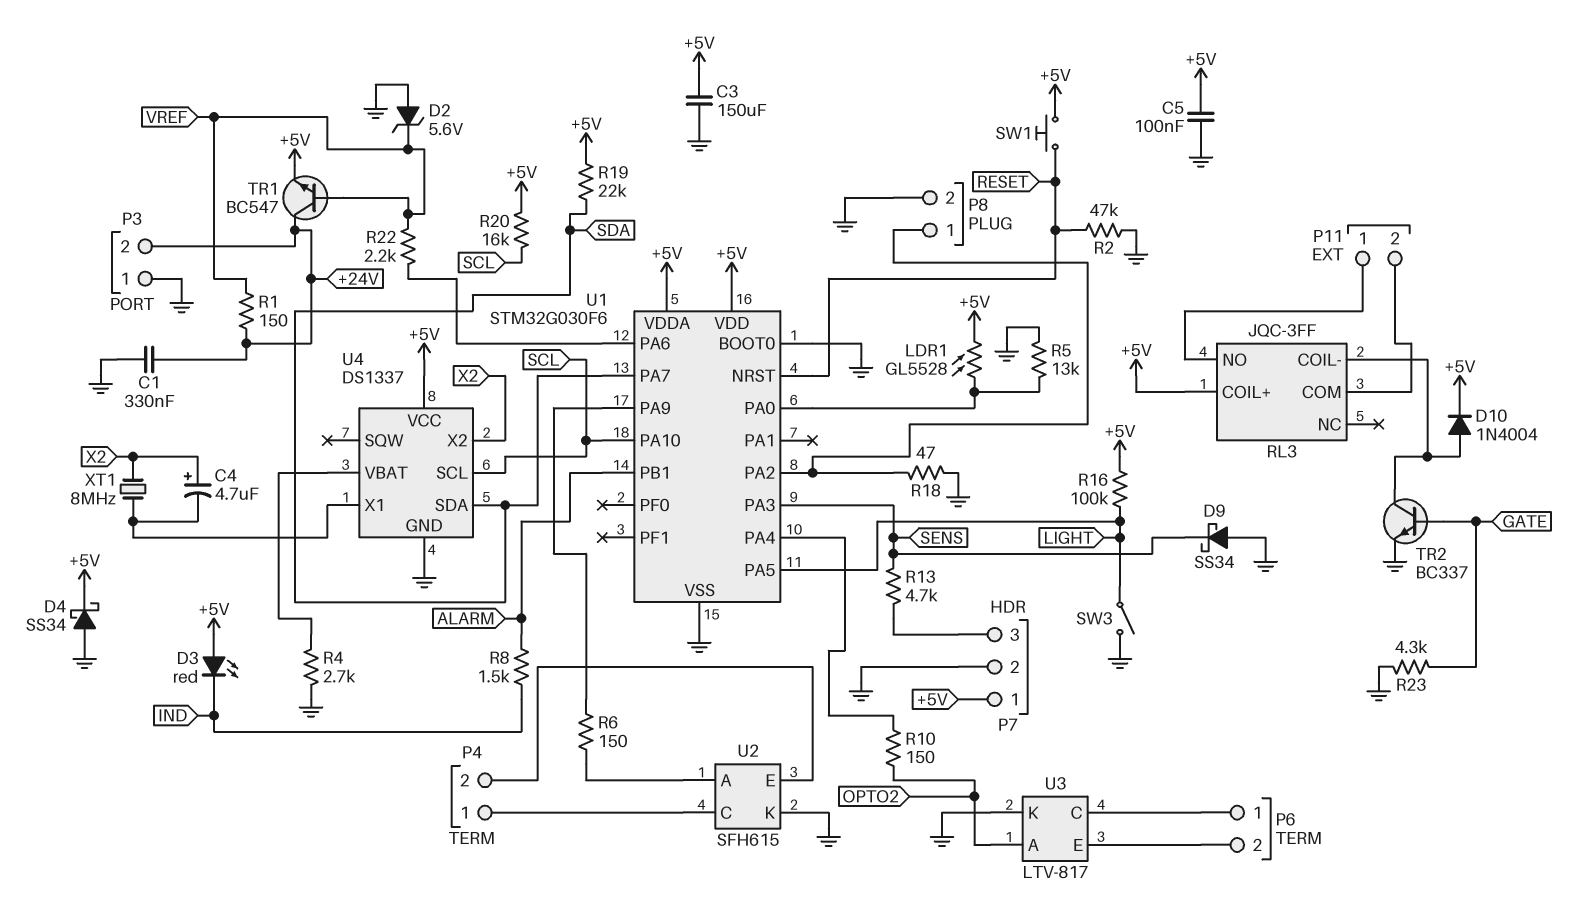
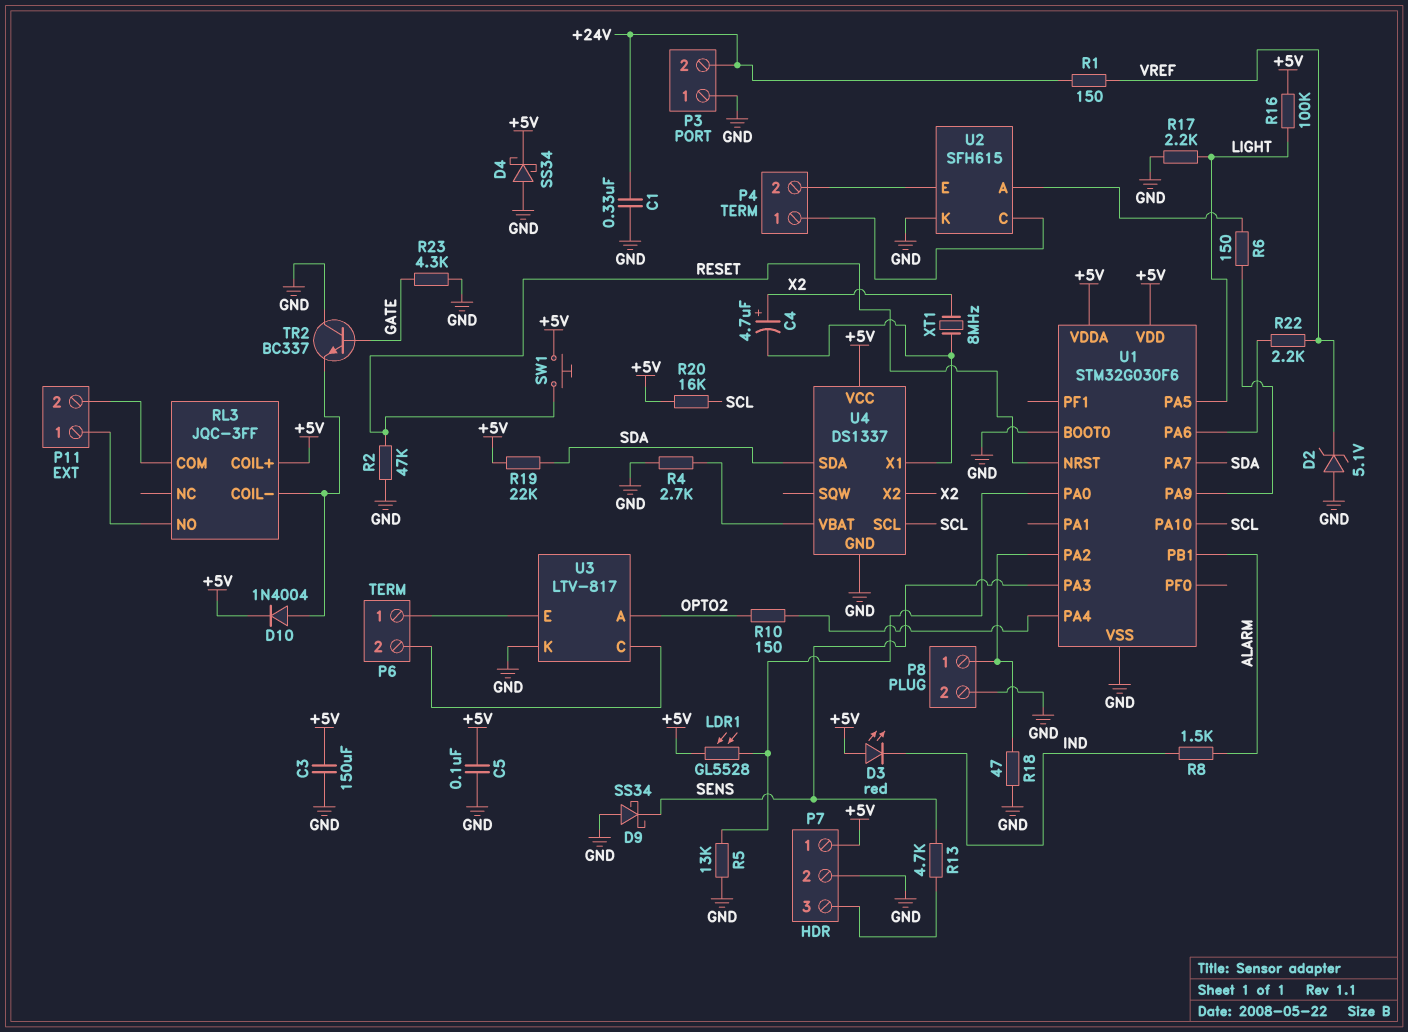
D2: zener 5.6V (A GND, K VREF) -> zener 5.1V (A GND, K VREF)
R17: none -> 2.2k (GND, LIGHT)
SW3: switch (GND, LIGHT) -> none
TR1: NPN BC547 (B VREF, C +24V, E +5V) -> none
TR2: NPN BC337 (B GATE, C RL3/COIL-, E GND) -> NPN BC337 (B GATE, C GND, E RL3/COIL-)
U3 pin C: P6/1 -> P6/2
U3 pin E: P6/2 -> P6/1

